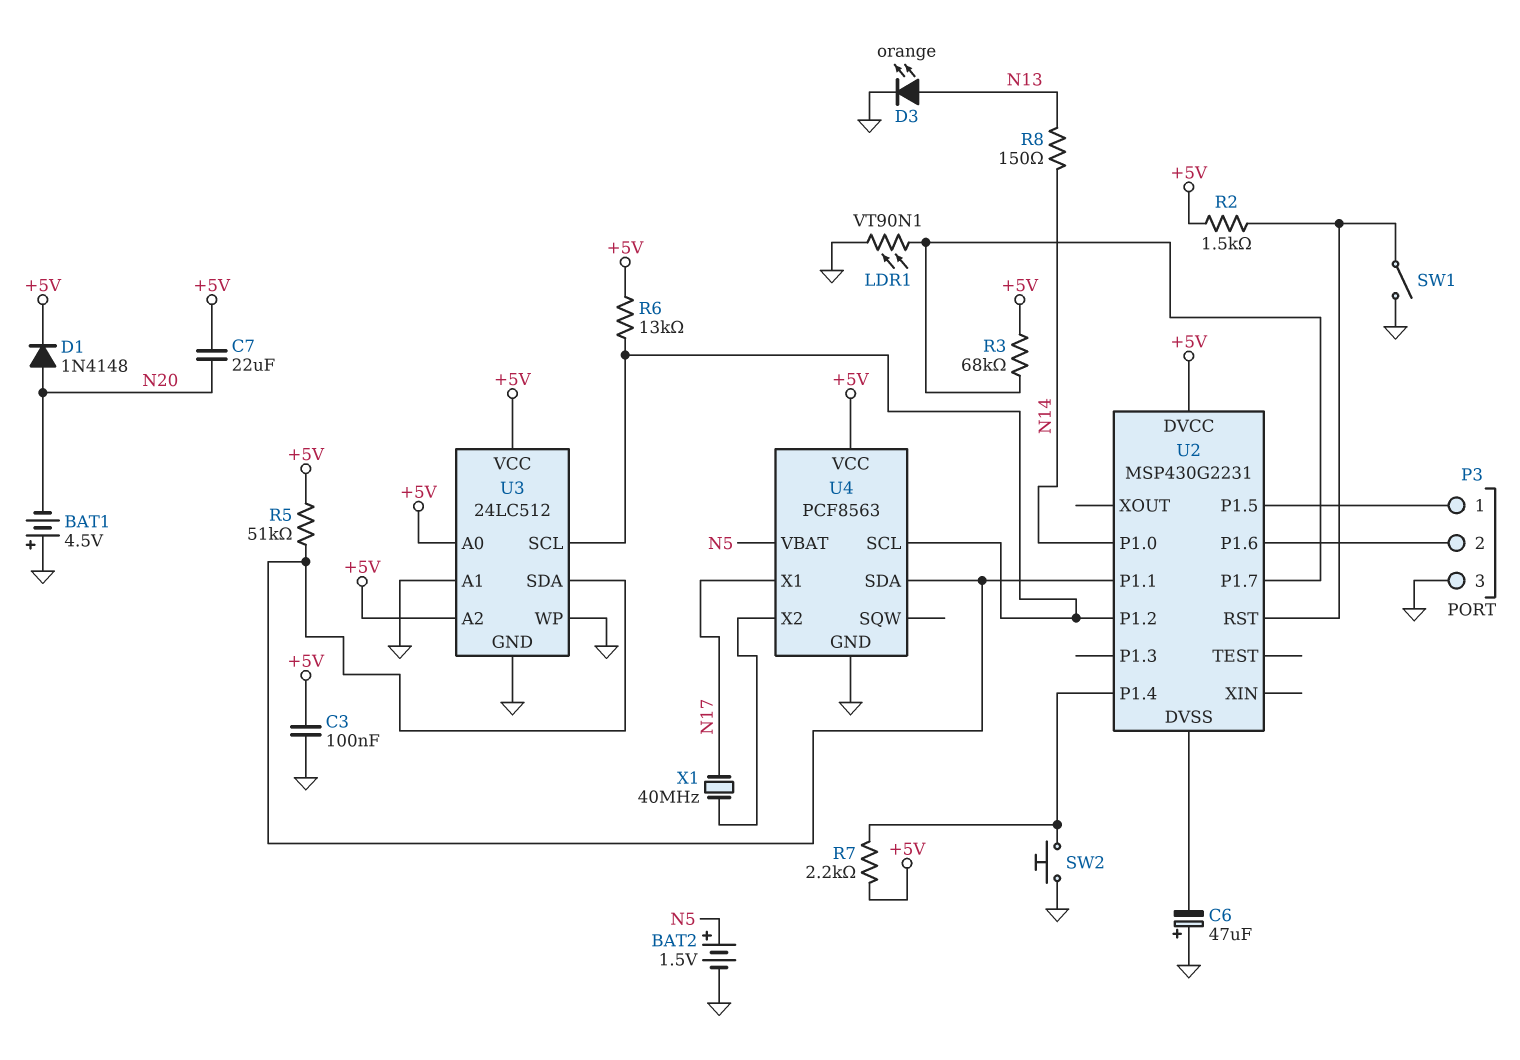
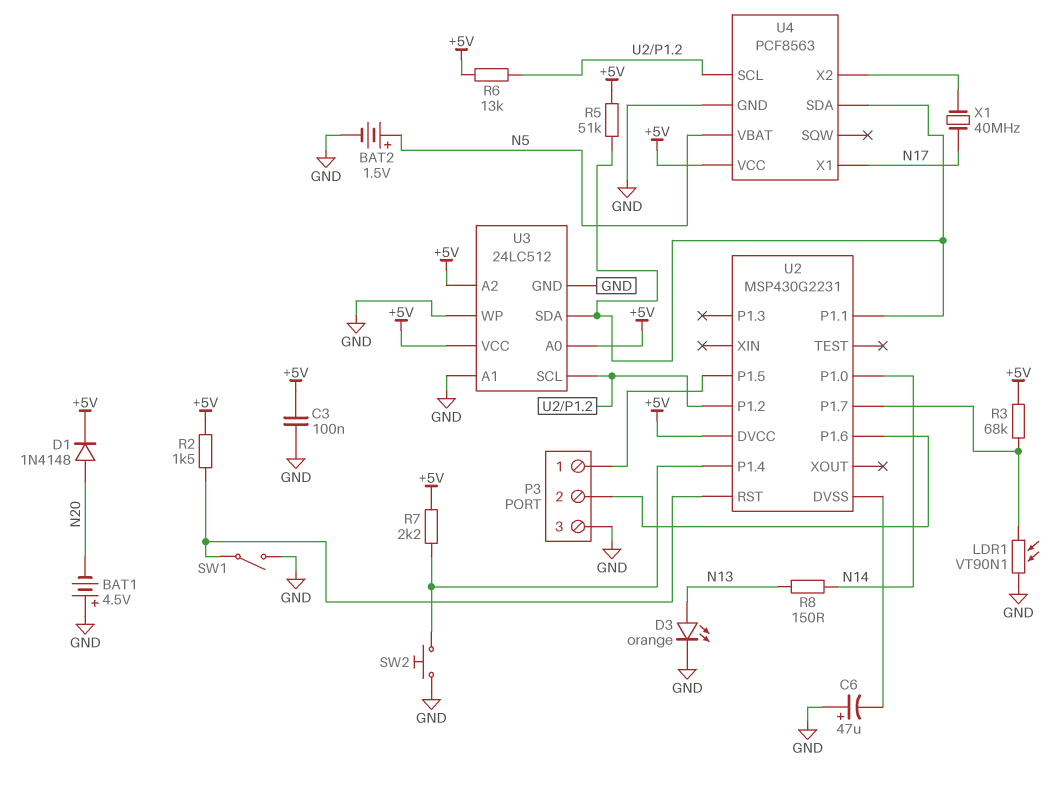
C7: 22uF (+5V, N20) -> none

